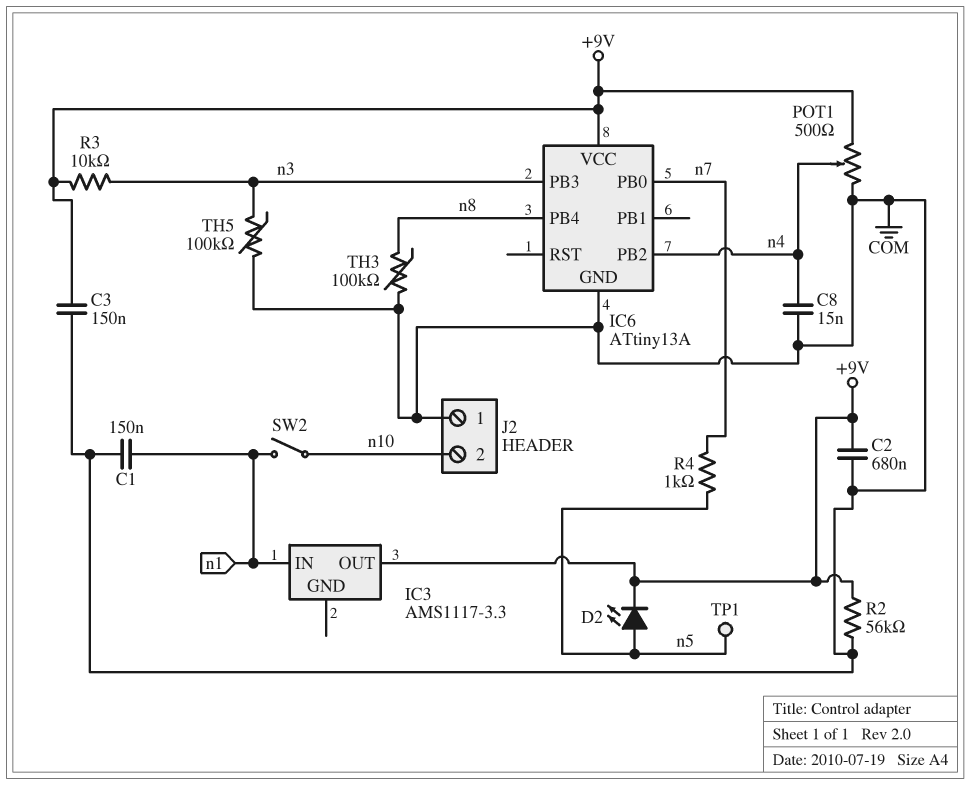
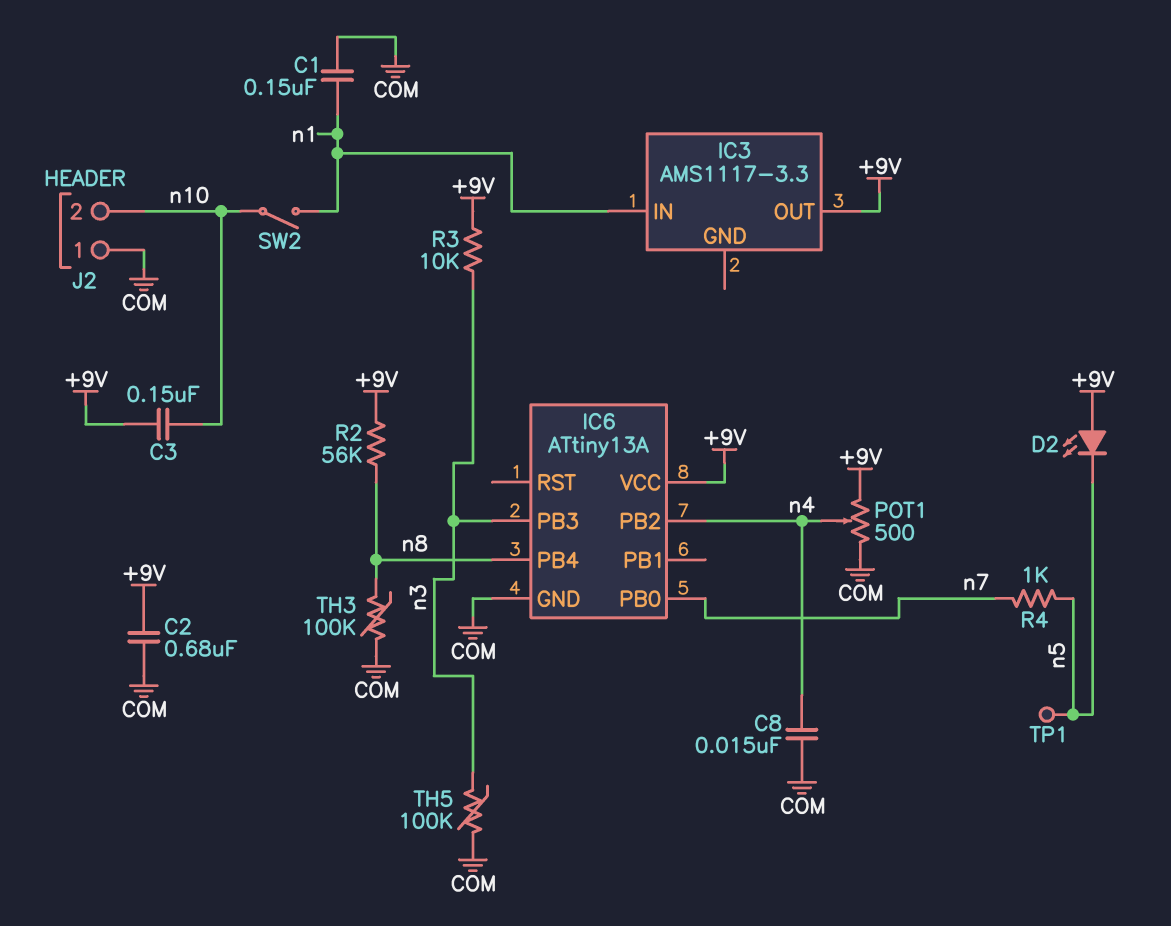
C3: 150nF (+9V, COM) -> 150nF (+9V, n10)
D2: LED (A n5, K +9V) -> LED (A +9V, K n5)
R2: 56k (+9V, COM) -> 56k (+9V, n8)

